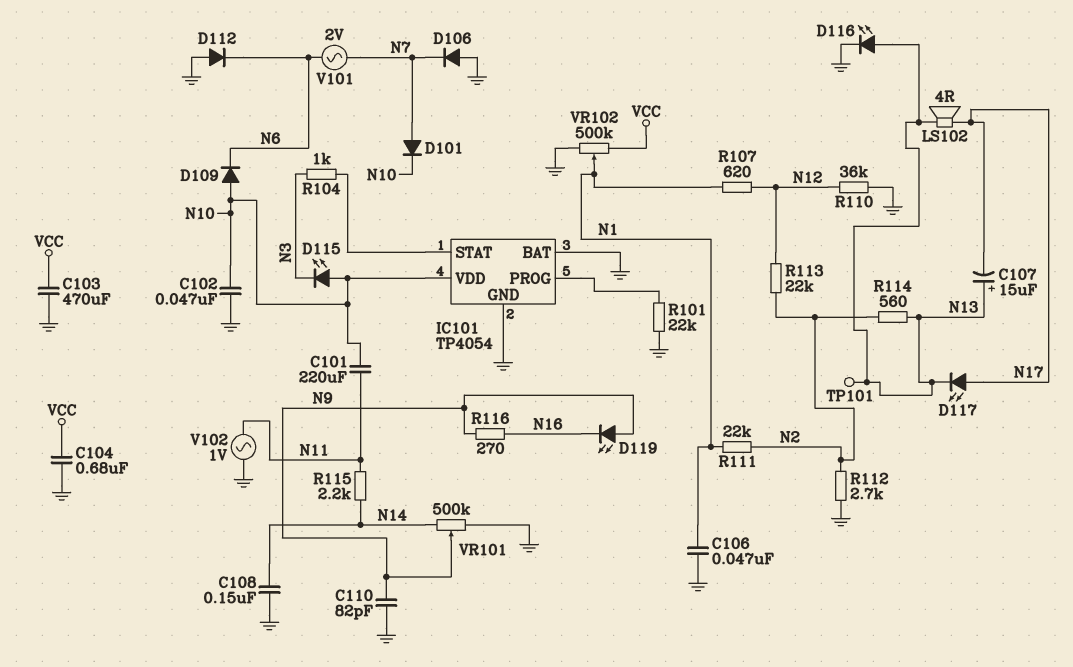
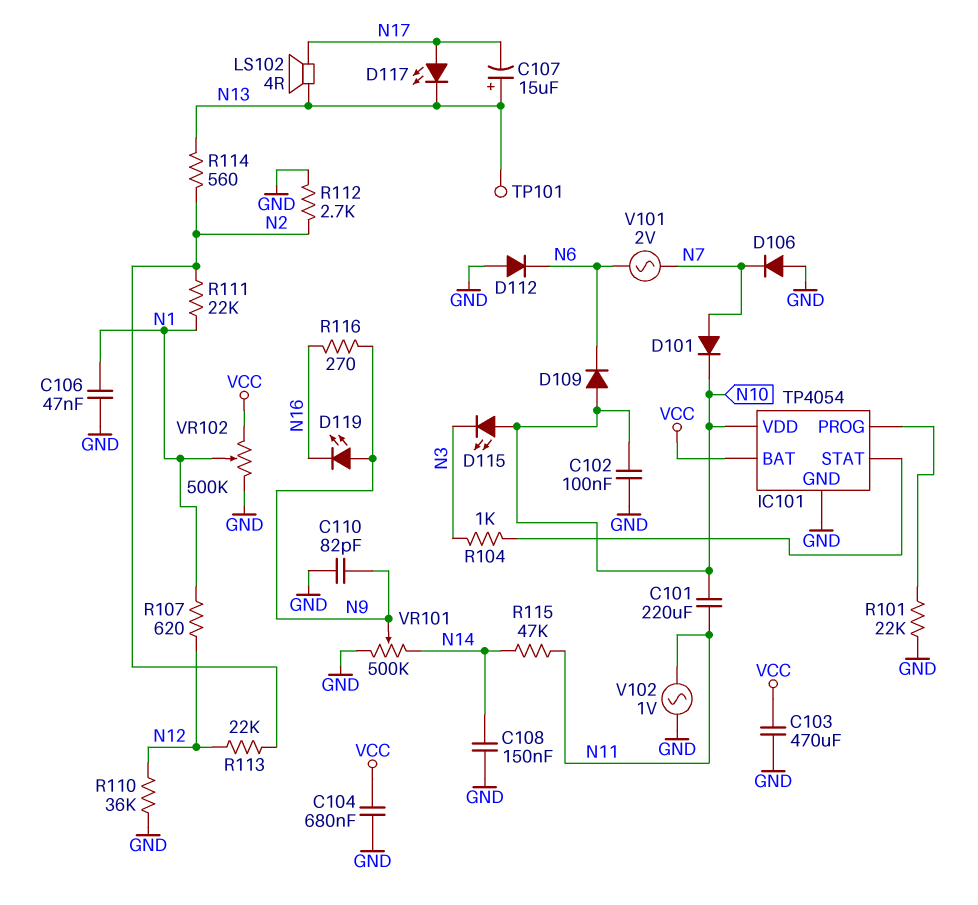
C102: 47nF (GND, N10) -> 100nF (GND, N10)
D116: LED (A N13, K GND) -> none
IC101 pin BAT: GND -> VCC
R115: 2.2k (N11, N14) -> 47k (N11, N14)

